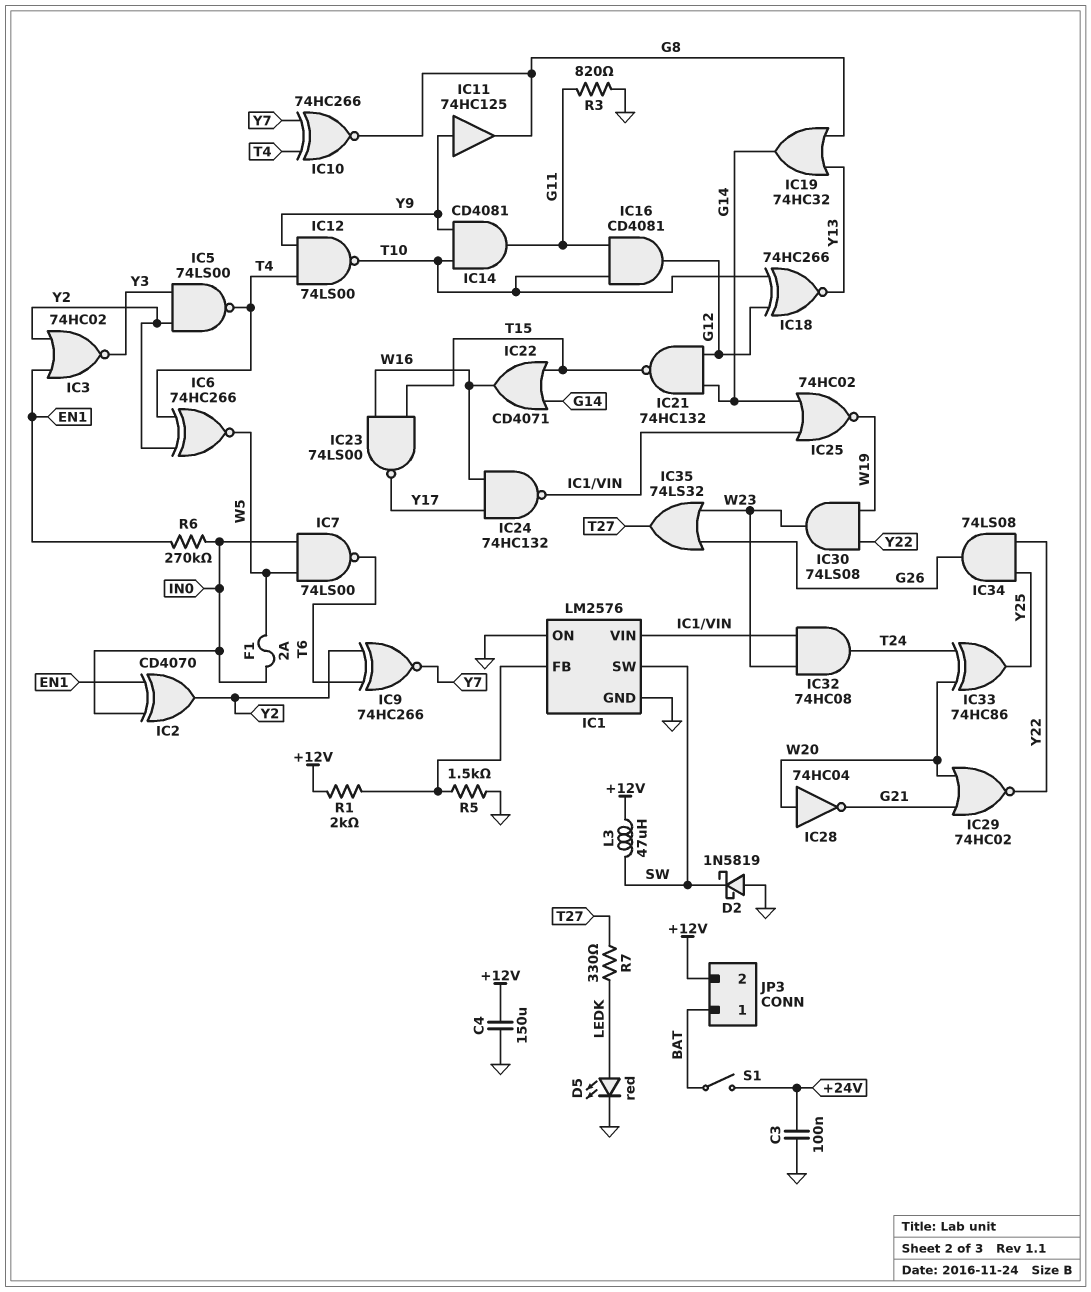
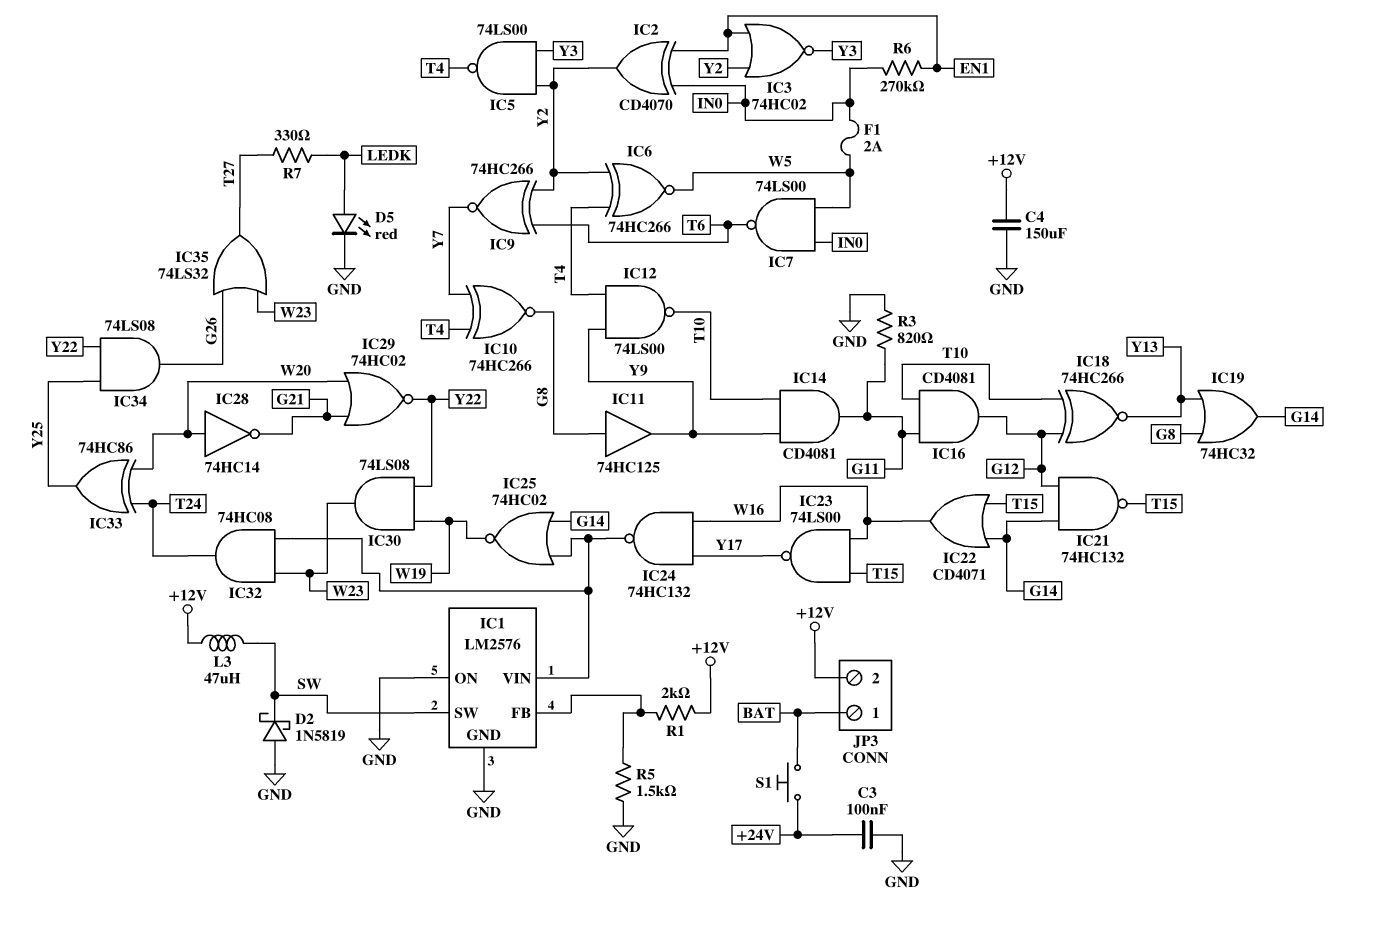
IC11: buffer 74HC125 (in Y9, out G8) -> buffer 74HC125 (in G8, out Y9)
IC28: NOT 74HC04 (in W20, out G21) -> NOT 74HC14 (in W20, out G21)
S1: switch (+24V, BAT) -> button (+24V, BAT)

